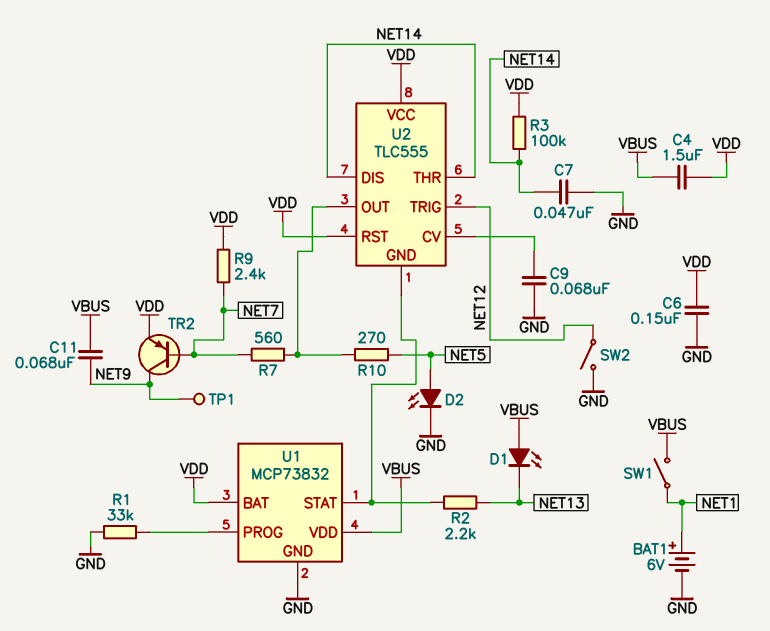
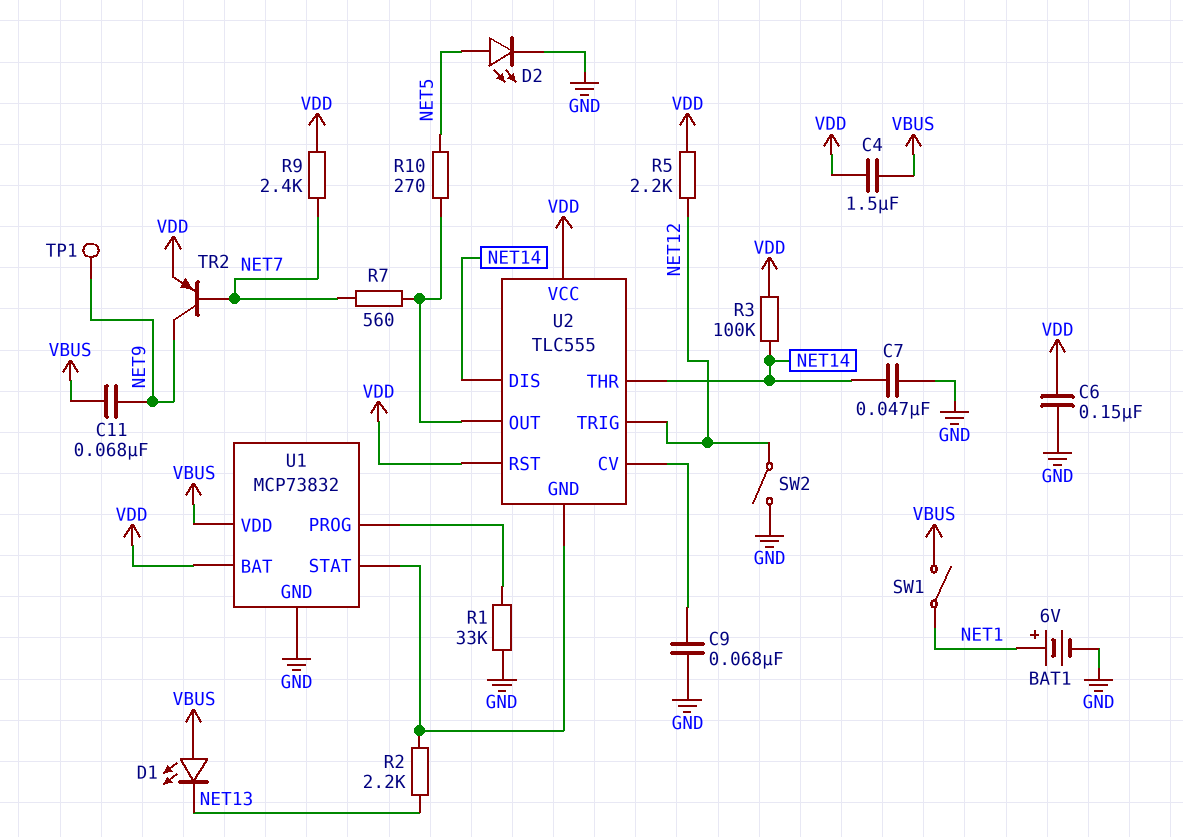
R5: none -> 2.2k (NET12, VDD)

